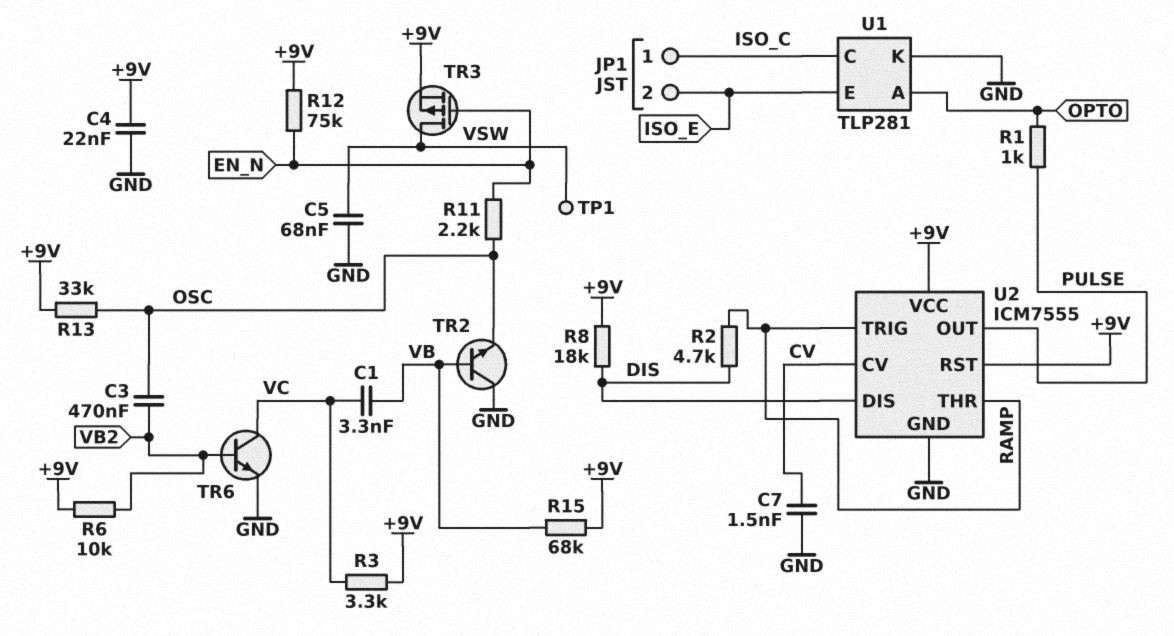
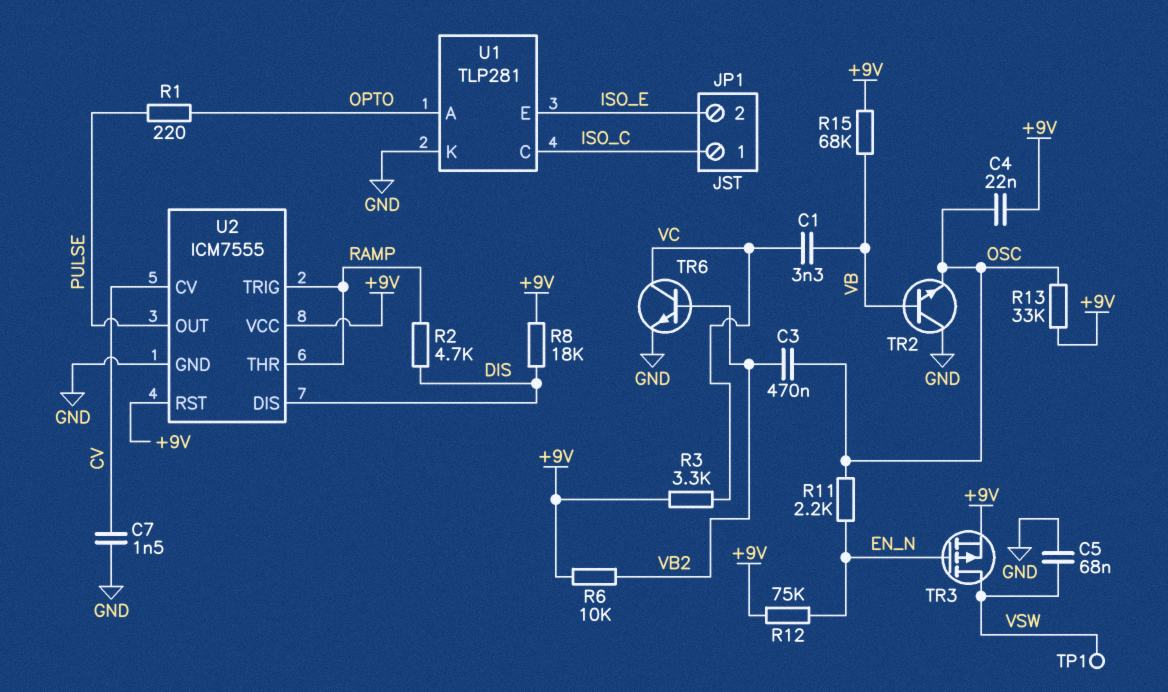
C4: 22nF (+9V, GND) -> 22nF (+9V, OSC)
R1: 1k (OPTO, PULSE) -> 220 (OPTO, PULSE)

